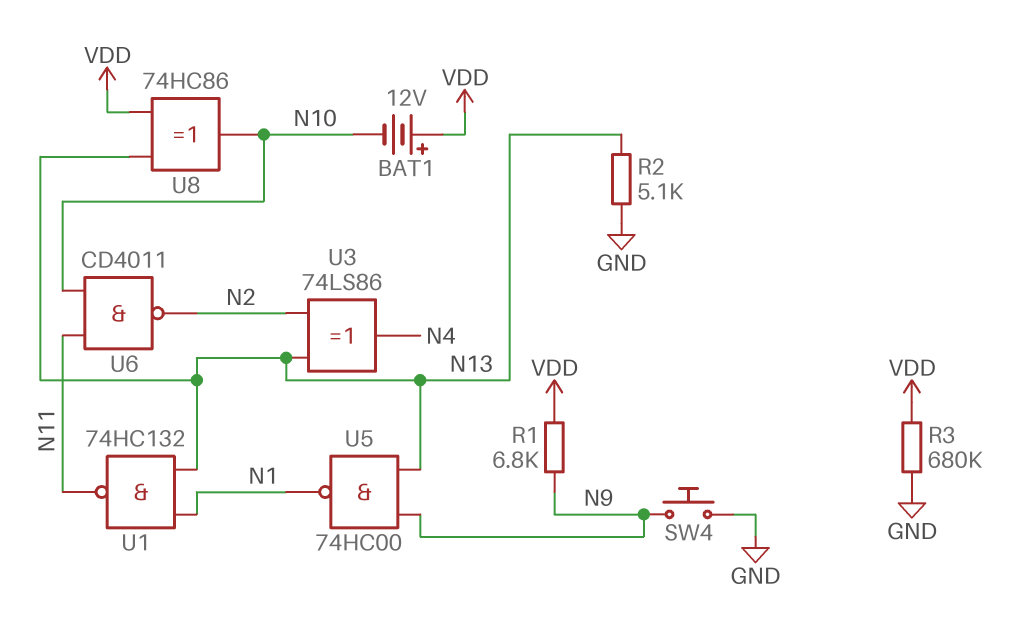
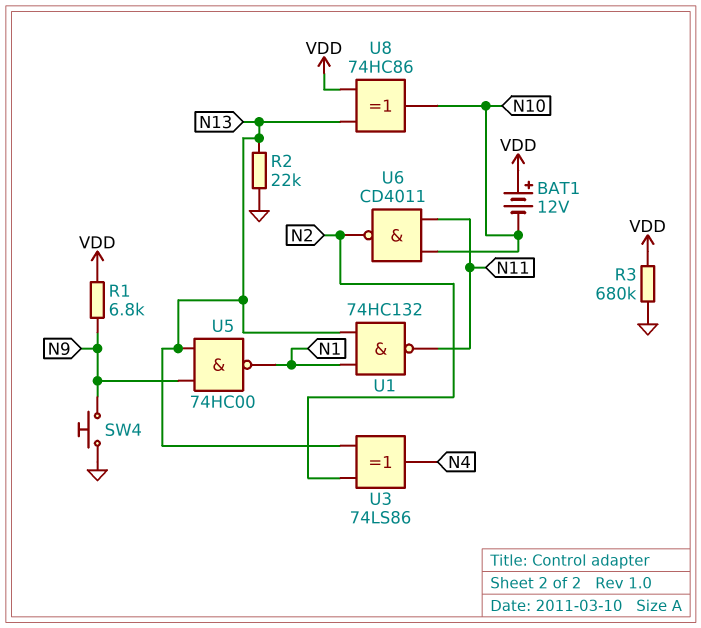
R2: 5.1k (GND, N13) -> 22k (GND, N13)

